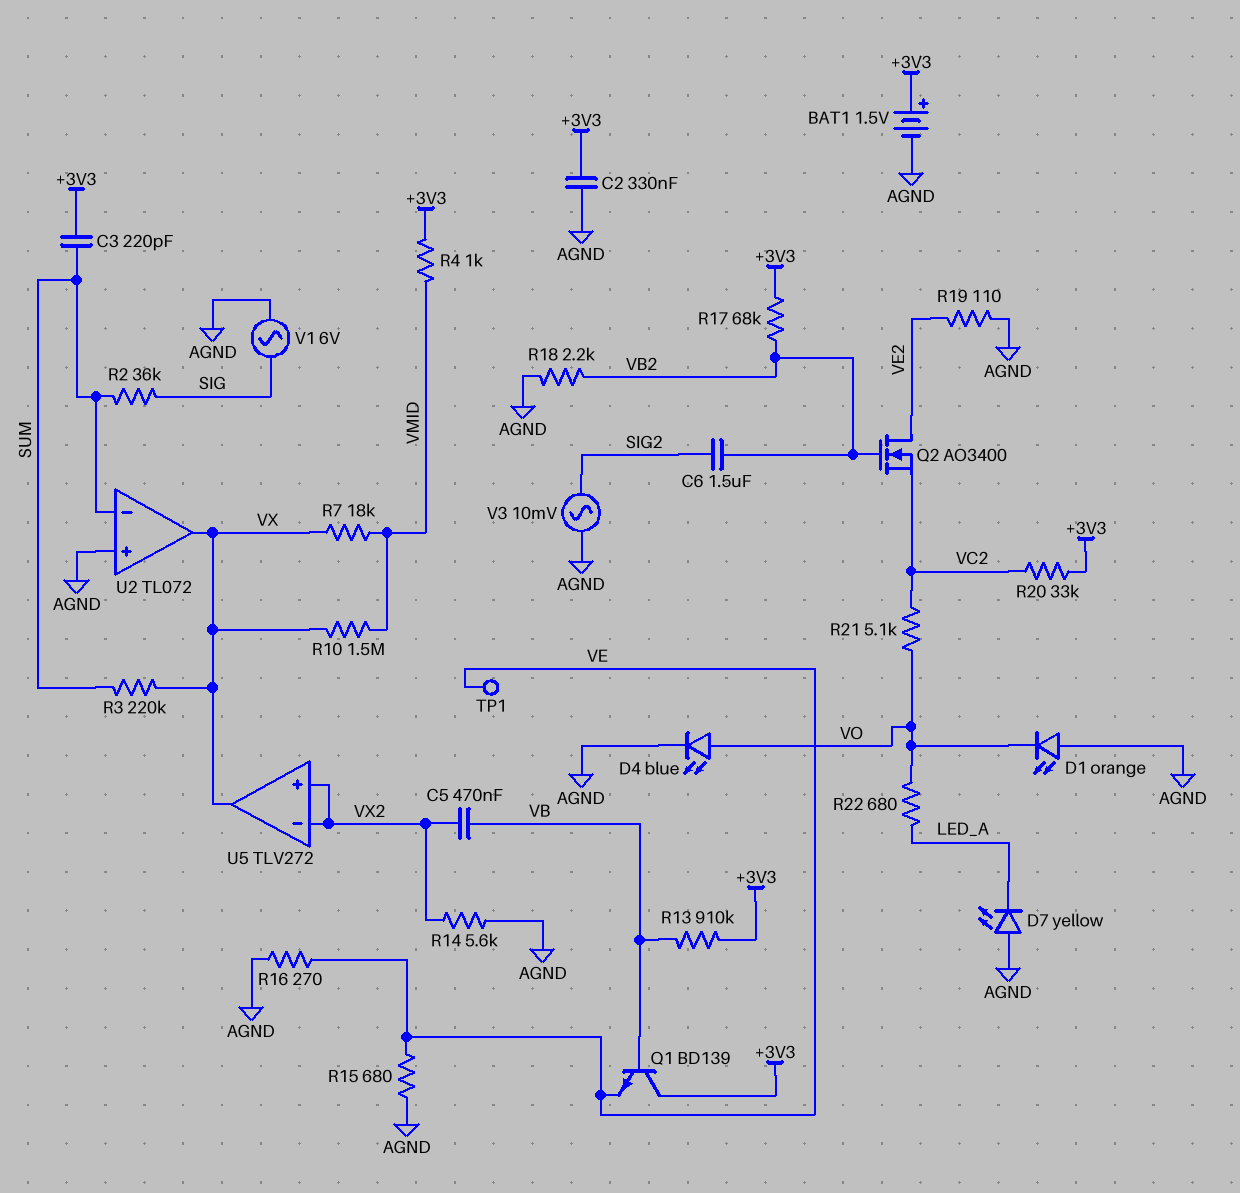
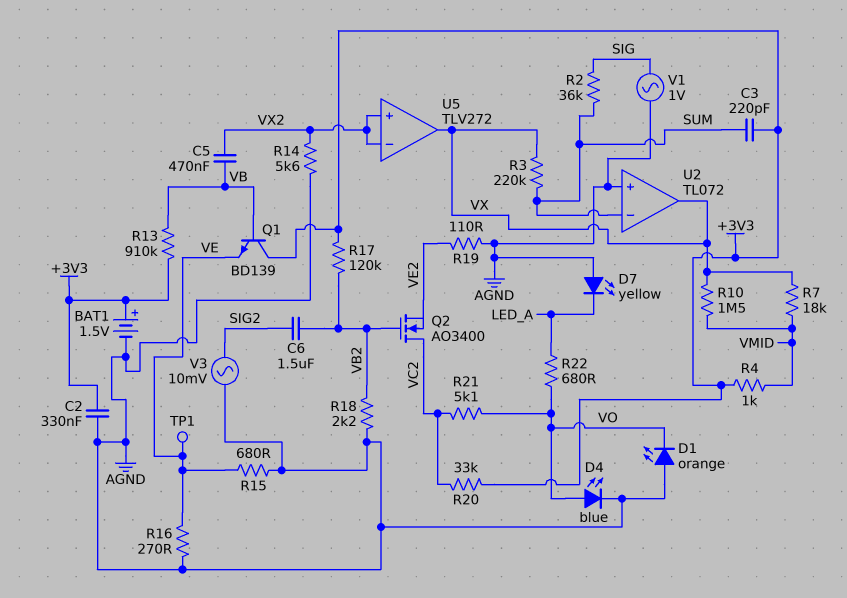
Q2: NMOS AO3400 (G VB2, D VE2, S VC2) -> NMOS AO3400 (G VB2, D VC2, S VE2)
R17: 68k (+3V3, VB2) -> 120k (+3V3, VB2)
V1: AC 6V (AGND, SIG) -> AC 1V (AGND, SIG)

